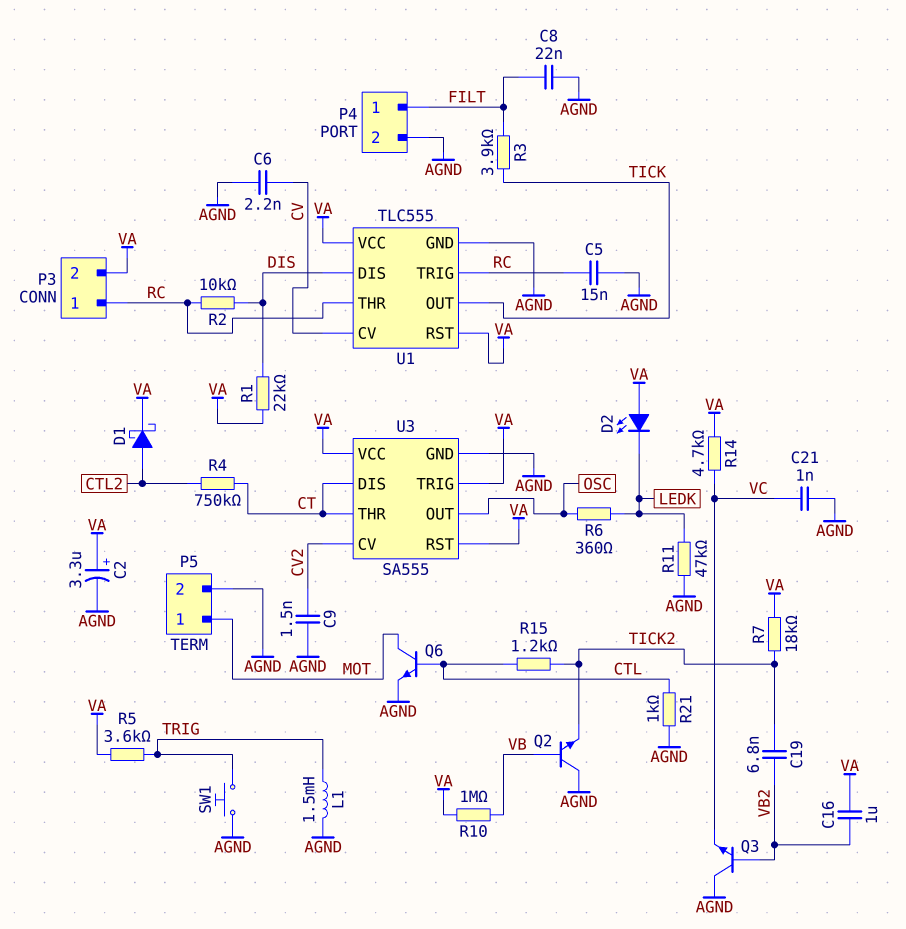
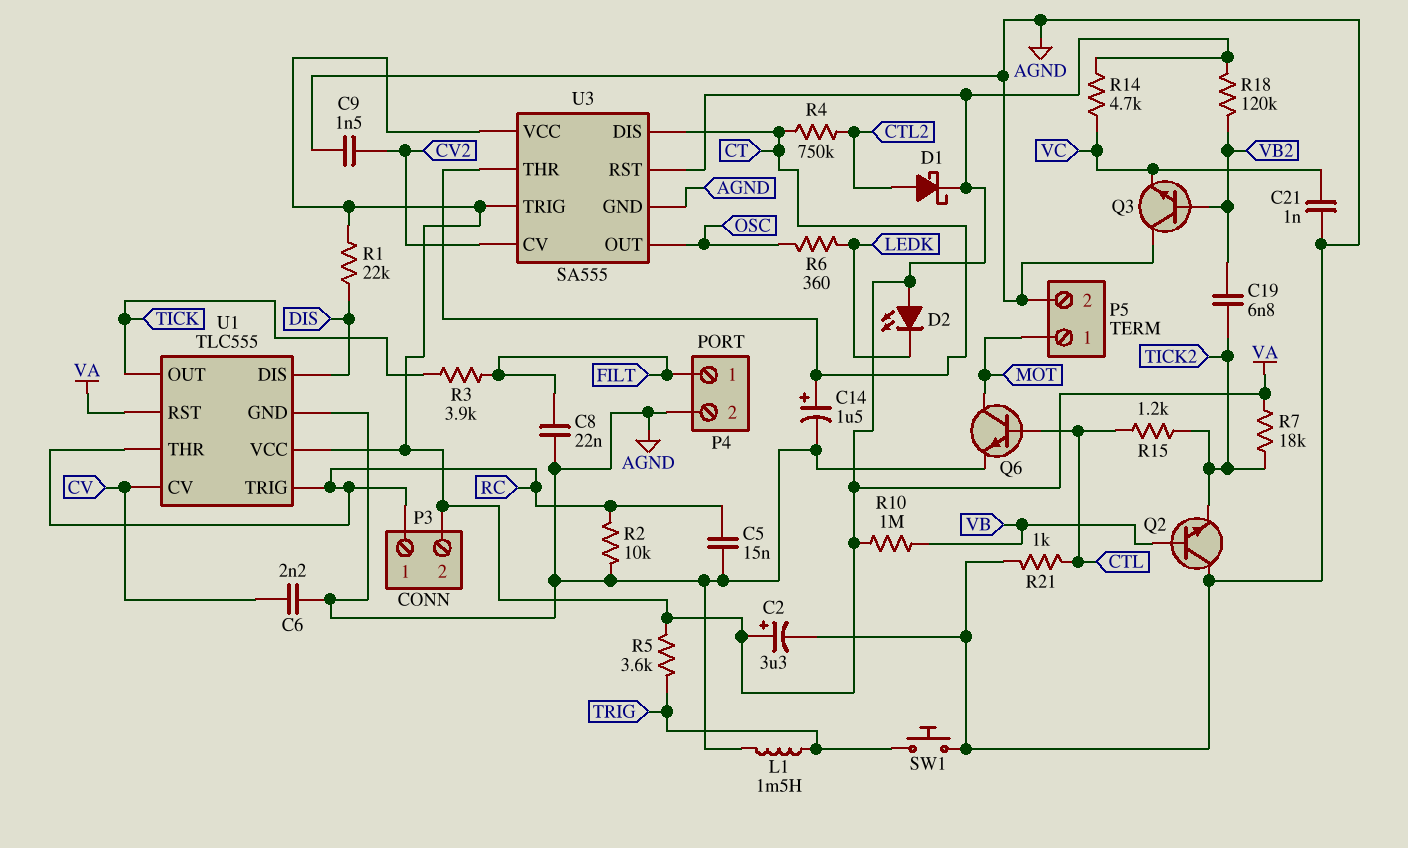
C14: none -> 1.5uF (plus CT, minus AGND)
C16: 1uF (VA, VB2) -> none
R2: 10k (DIS, RC) -> 10k (AGND, RC)
R11: 47k (AGND, LEDK) -> none
R18: none -> 120k (VA, VB2)

